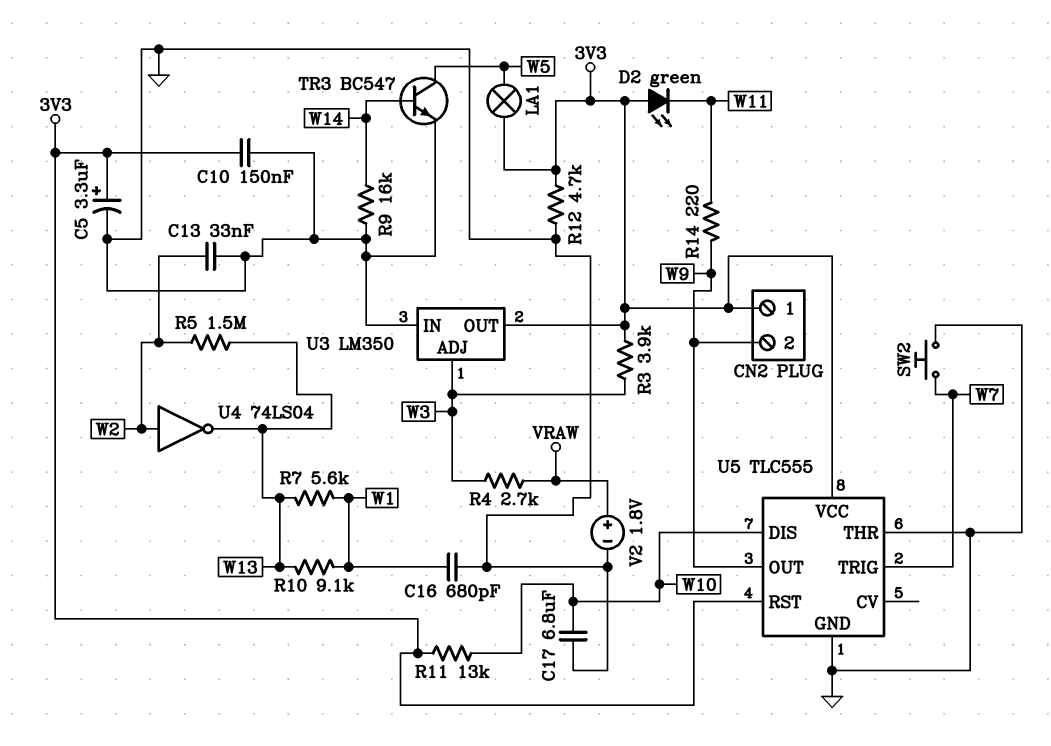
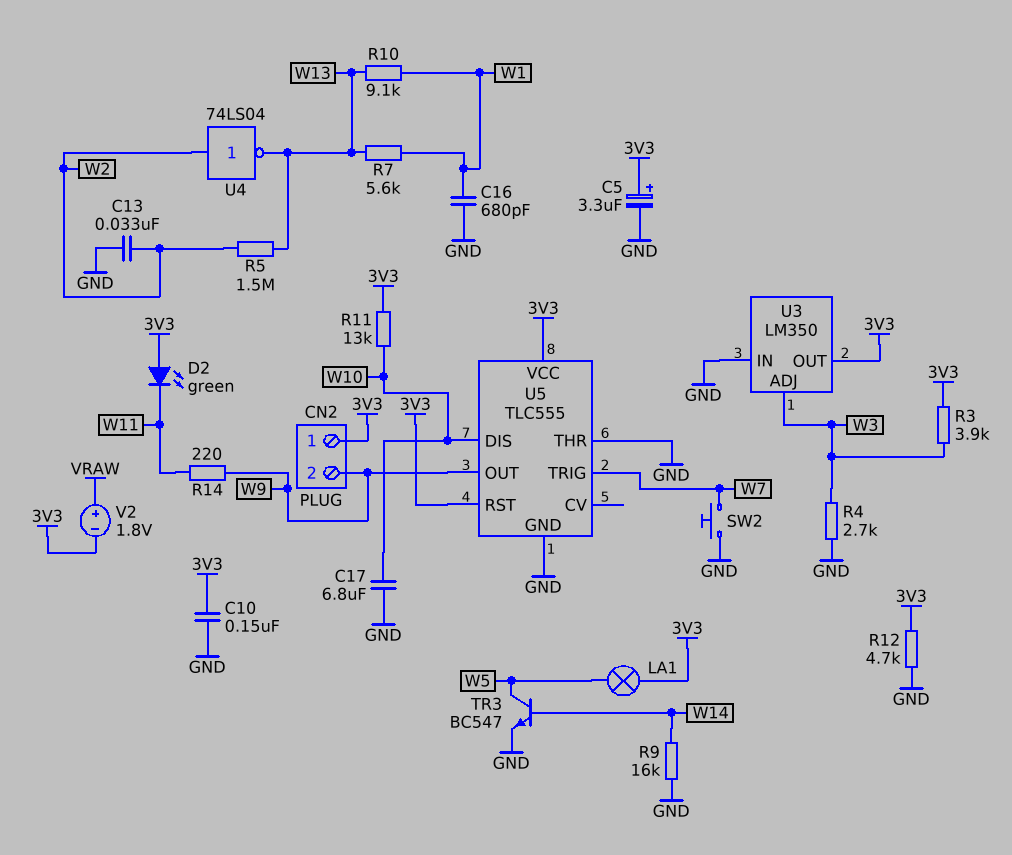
R4: 2.7k (VRAW, W3) -> 2.7k (GND, W3)
V2: 1.8V (plus VRAW, minus GND) -> 1.8V (plus VRAW, minus 3V3)

